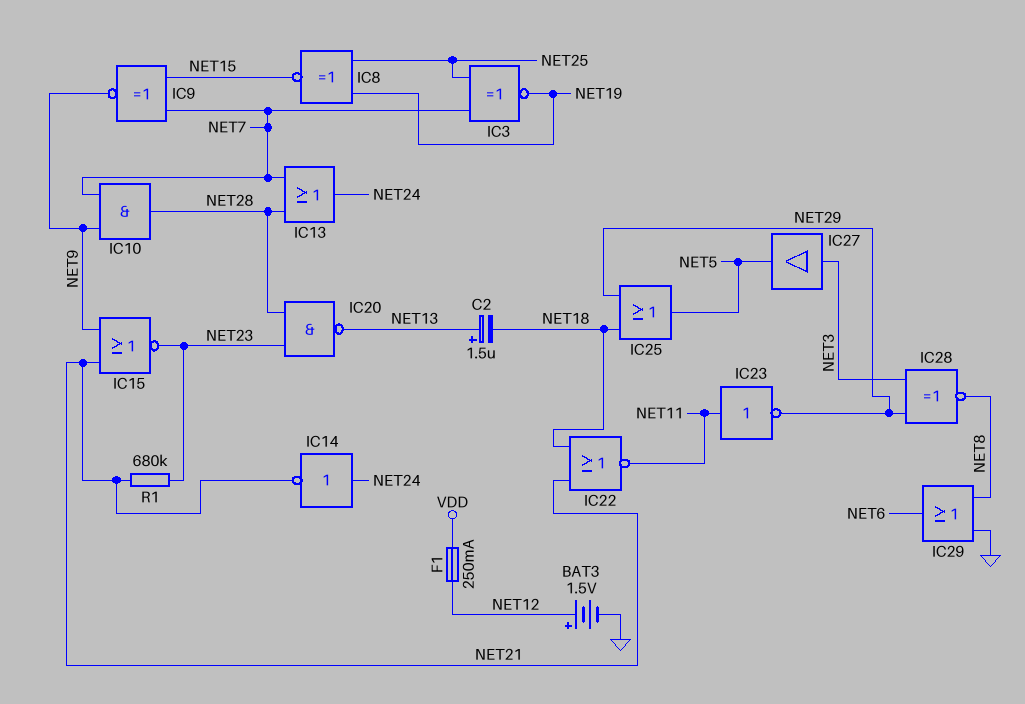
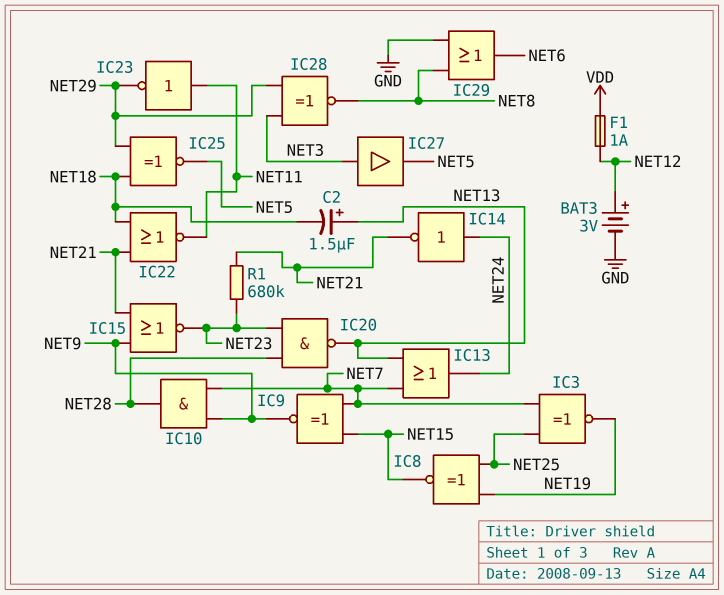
BAT3: 1.5V (plus NET12, minus GND) -> 3V (plus NET12, minus GND)
F1: 250mA (NET12, VDD) -> 1A (NET12, VDD)
IC13: OR (in NET7, in NET28, out NET24) -> OR (in NET7, in NET13, out NET24)
IC25: OR (in NET18, in NET29, out NET5) -> XNOR (in NET18, in NET29, out NET5)

